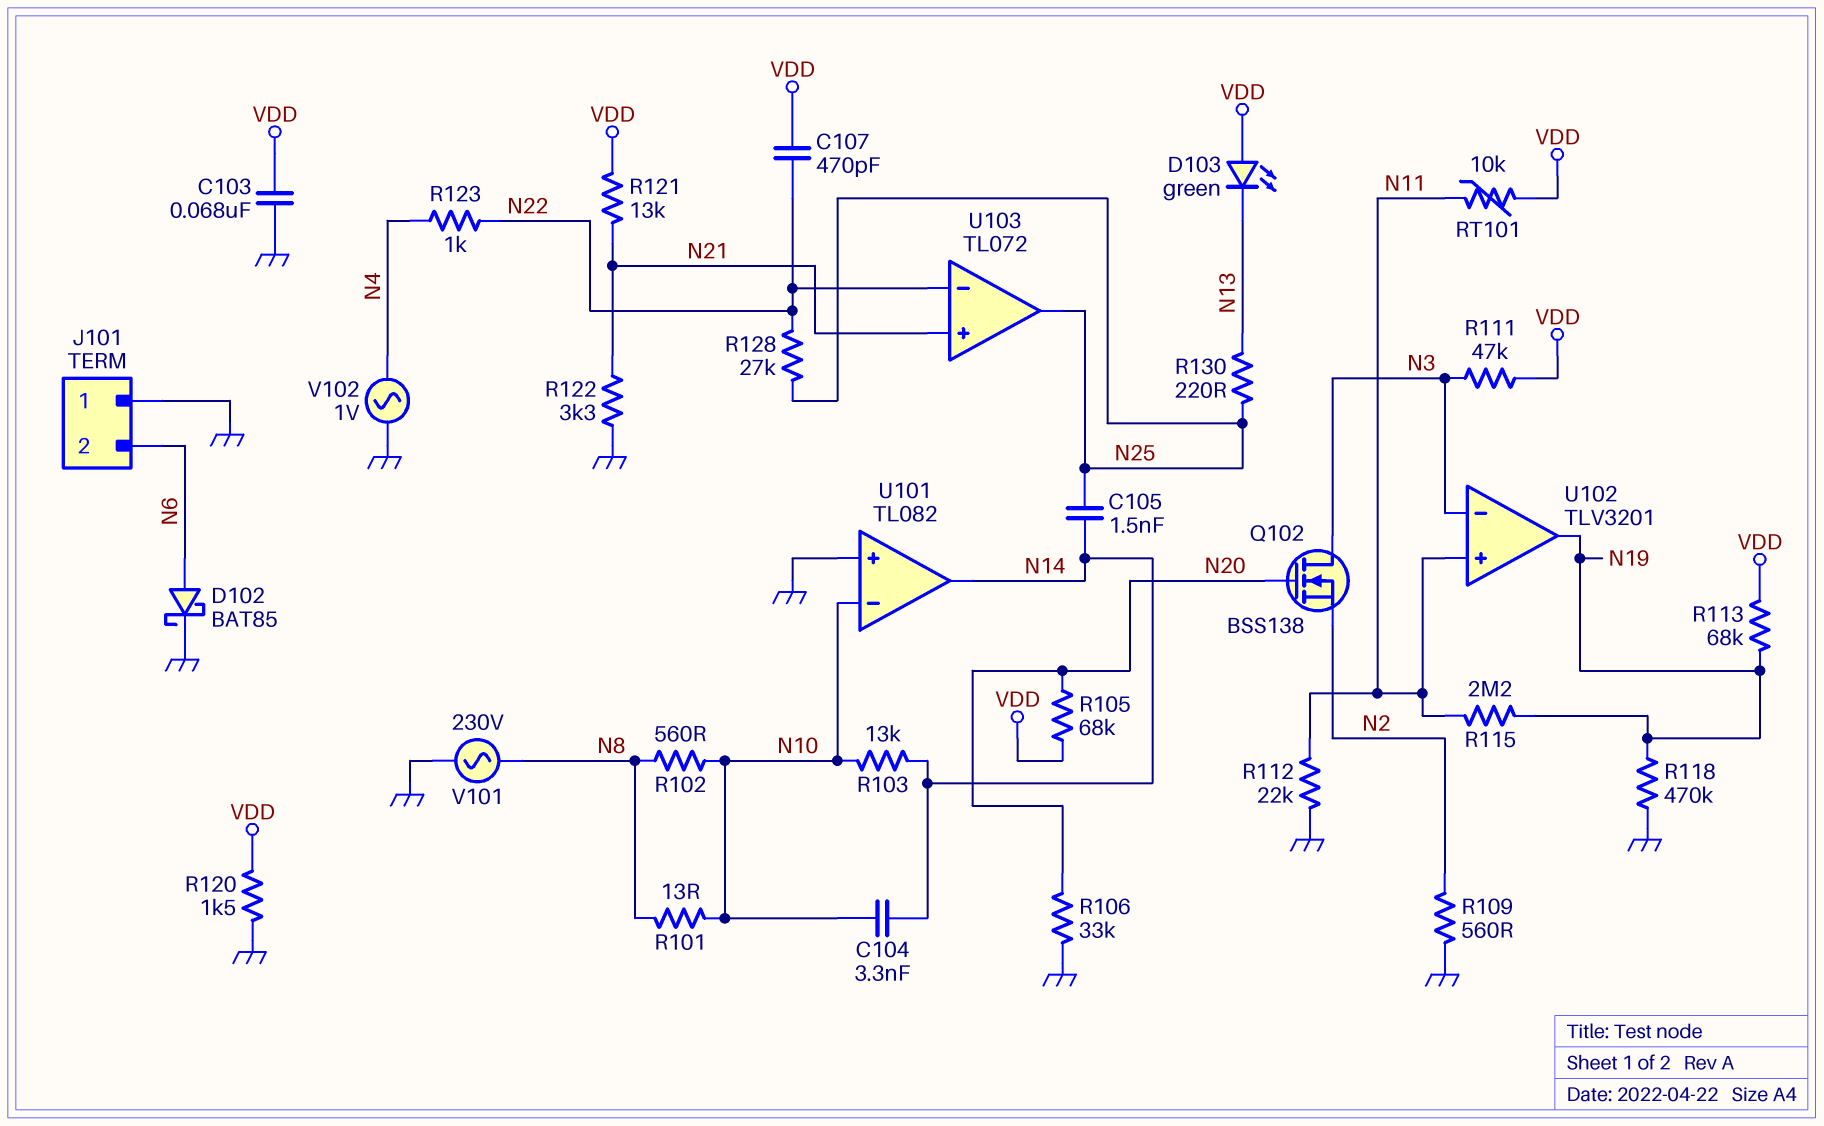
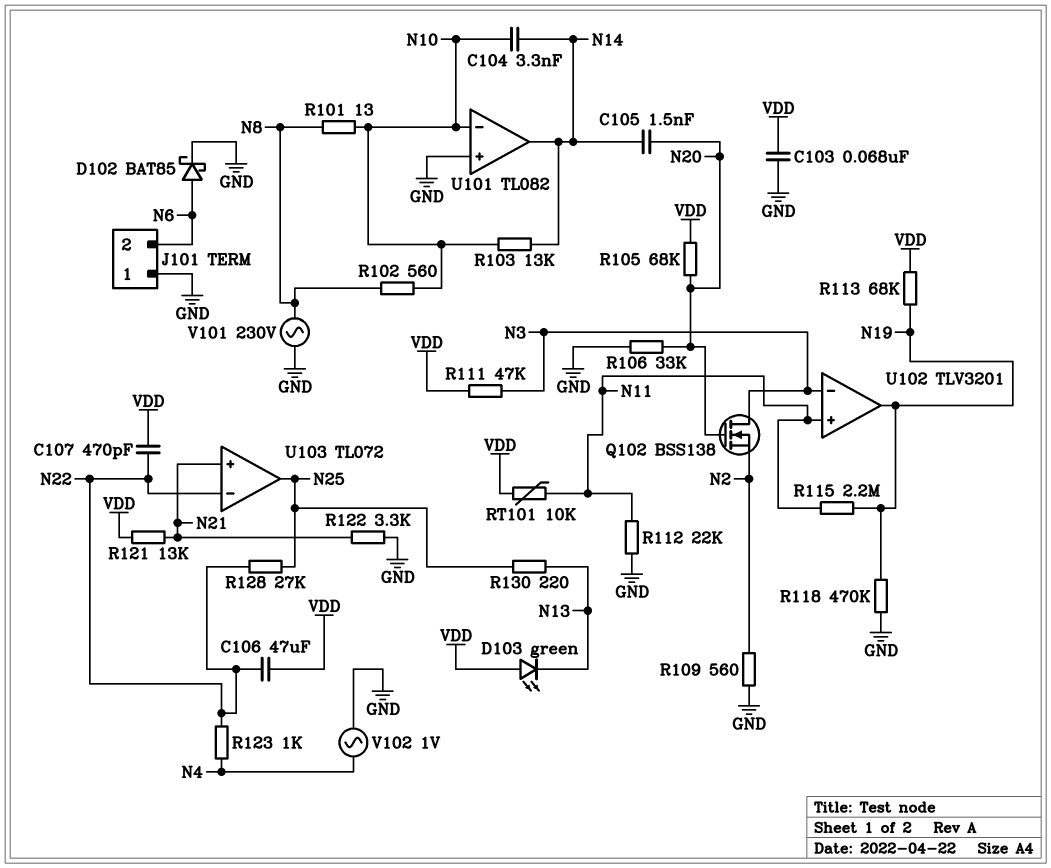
C105: 1.5nF (N14, N25) -> 1.5nF (N14, N20)
C106: none -> 47uF (N22, VDD)
R120: 1.5k (GND, VDD) -> none

